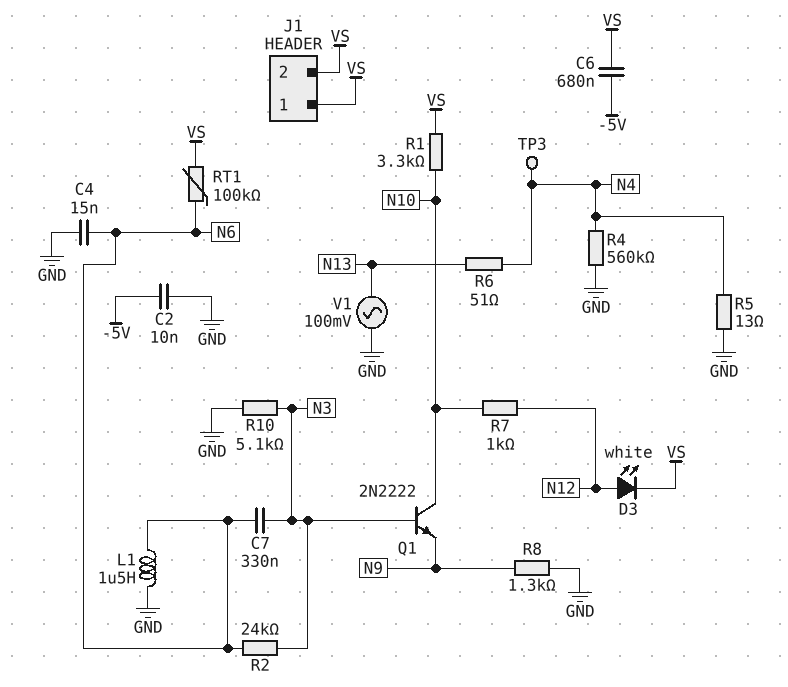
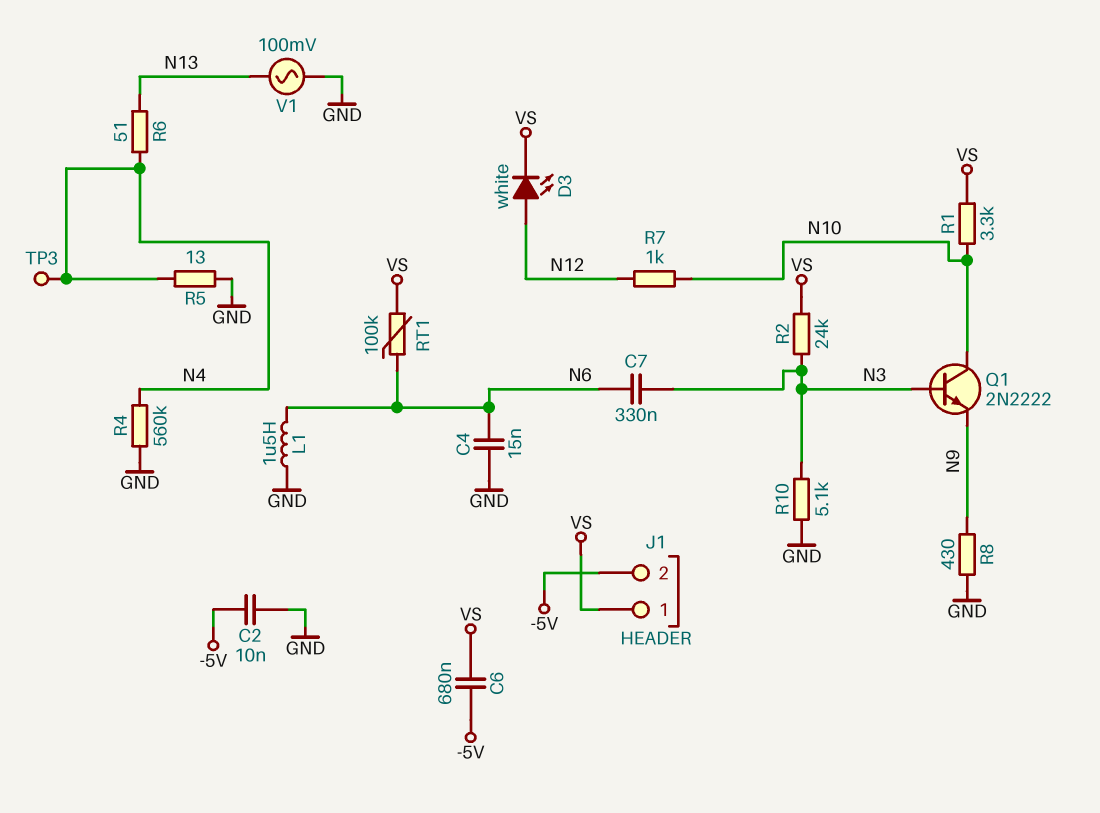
J1 pin 2: VS -> -5V
R2: 24k (N3, N6) -> 24k (N3, VS)
R8: 1.3k (GND, N9) -> 430 (GND, N9)

